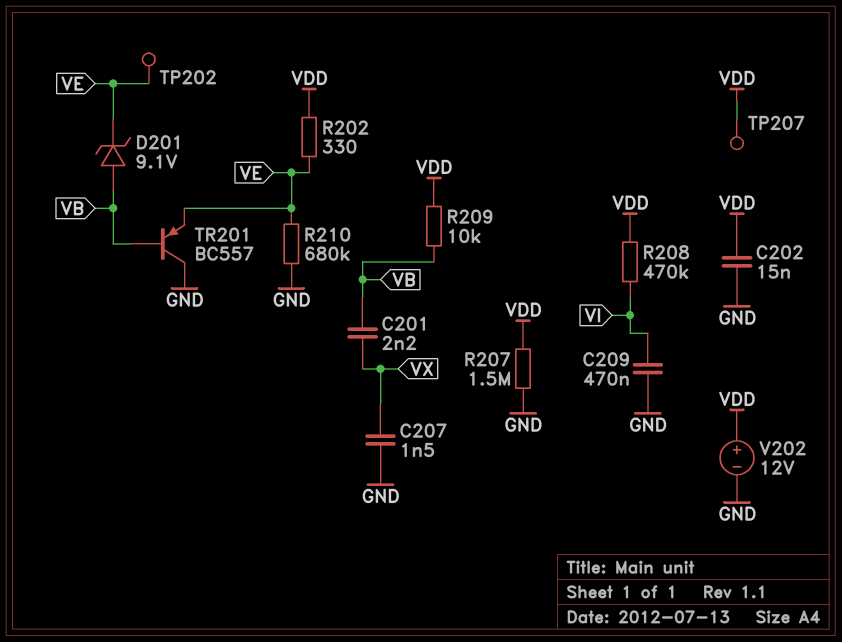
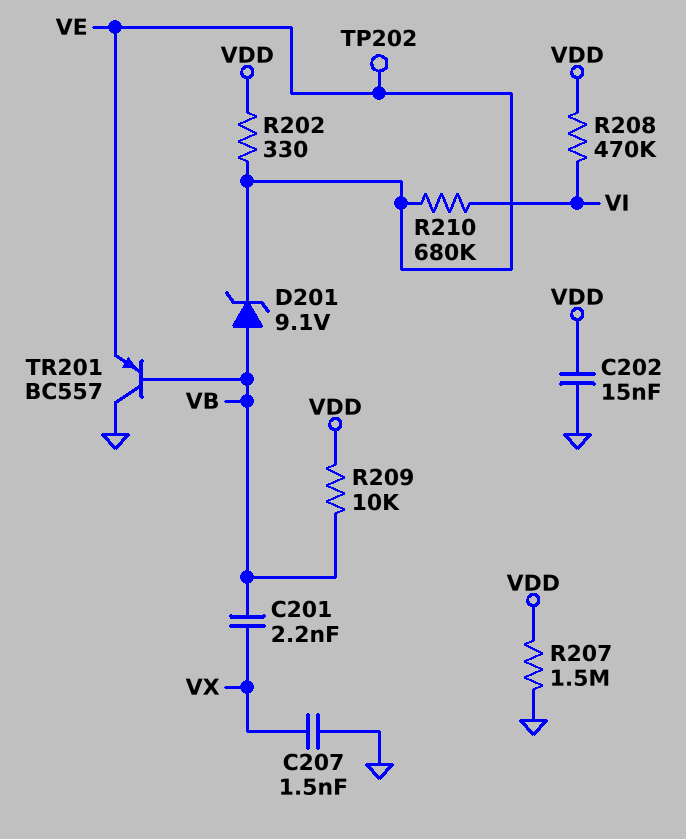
C209: 470nF (GND, VI) -> none
R210: 680k (GND, VE) -> 680k (VE, VI)
TP207: test point (VDD) -> none
V202: 12V (plus VDD, minus GND) -> none

